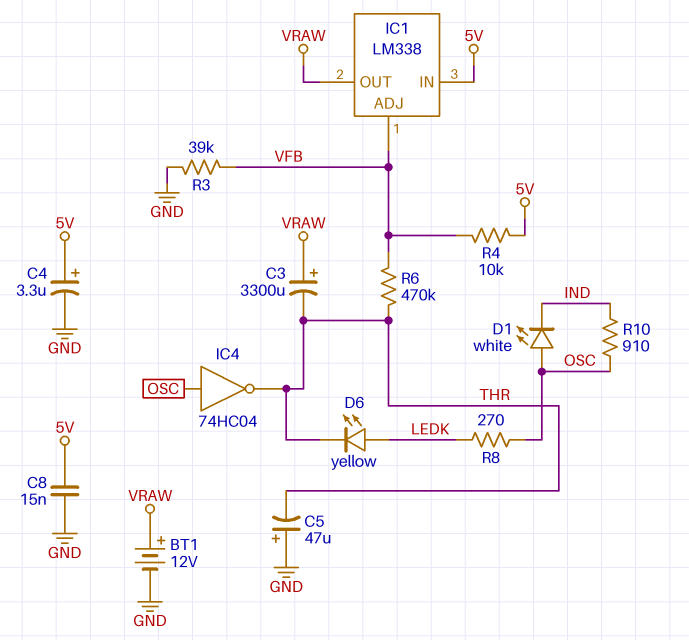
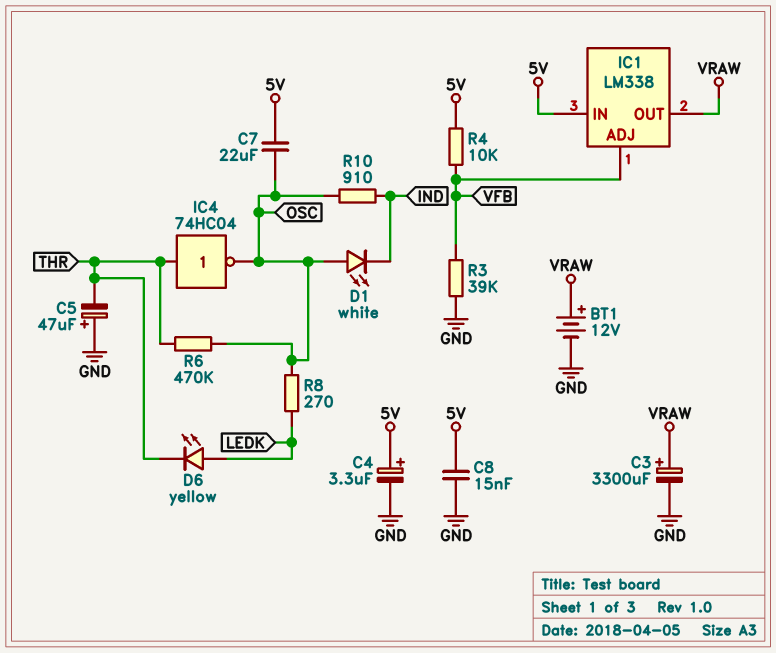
C3: 3300uF (plus VRAW, minus THR) -> 3300uF (plus VRAW, minus GND)
C7: none -> 22uF (5V, OSC)
IC4: NOT 74HC04 (in OSC, out THR) -> NOT 74HC04 (in THR, out OSC)
R6: 470k (THR, VFB) -> 470k (OSC, THR)

